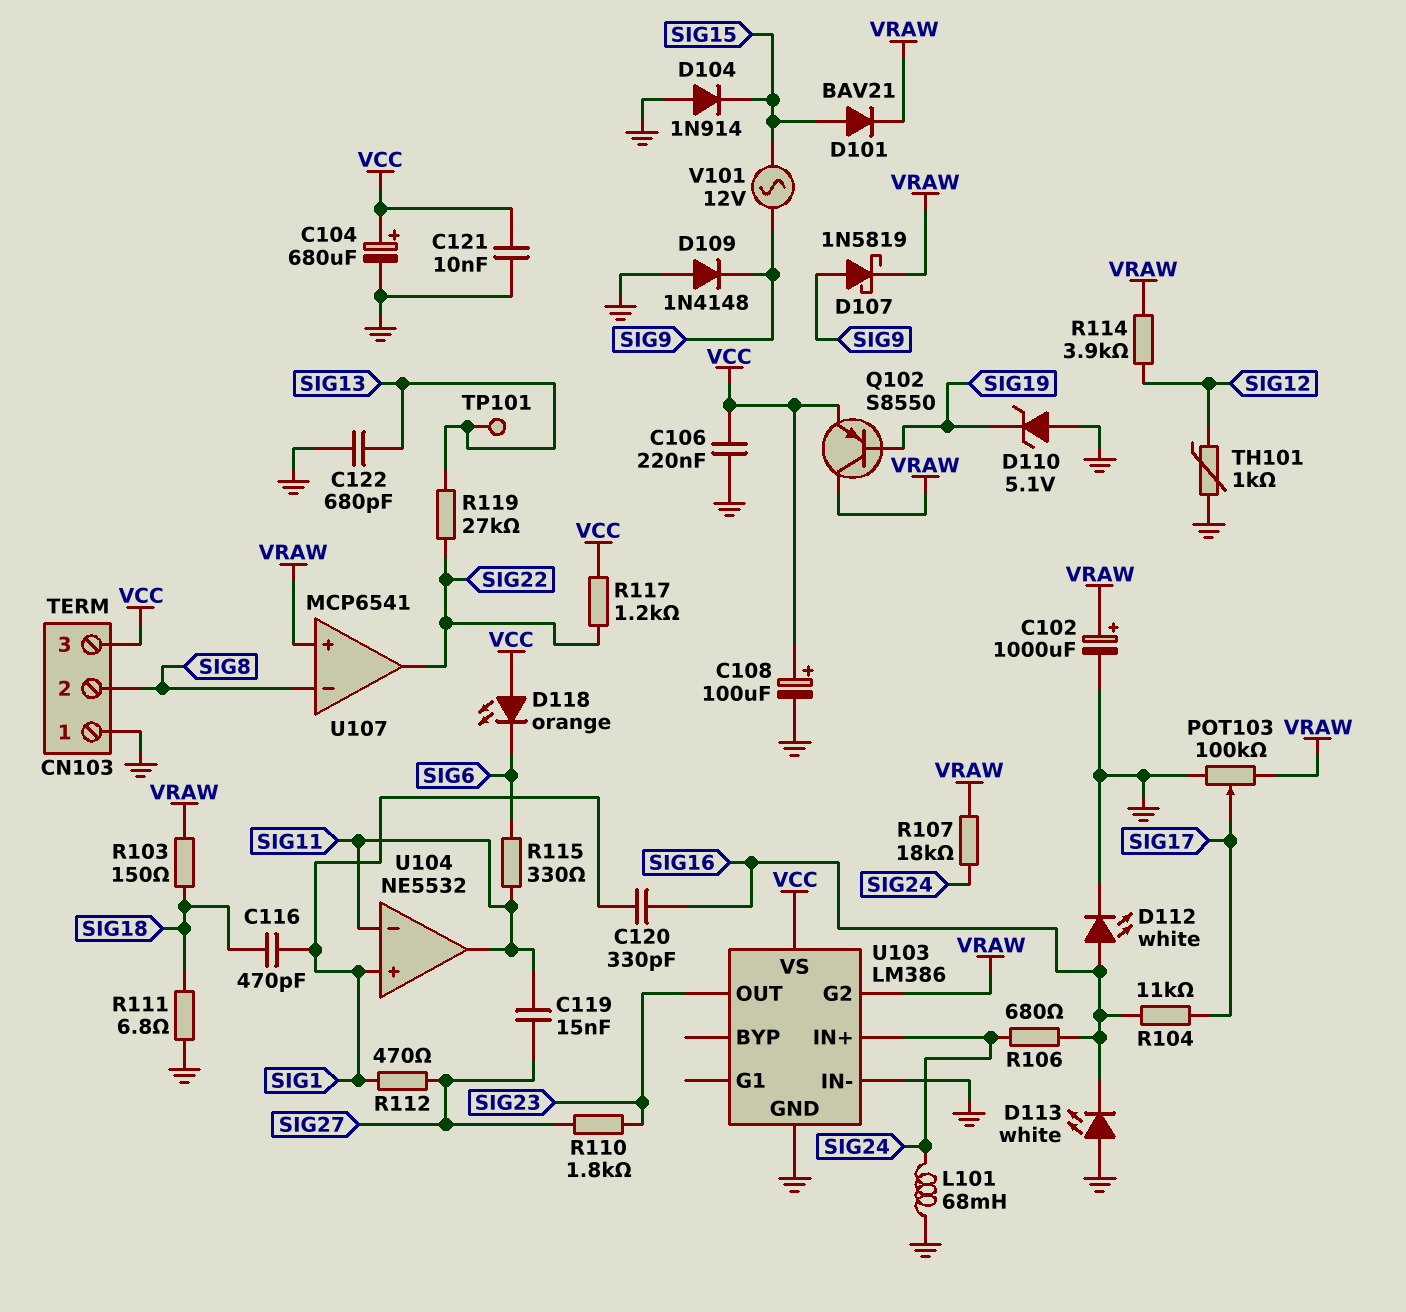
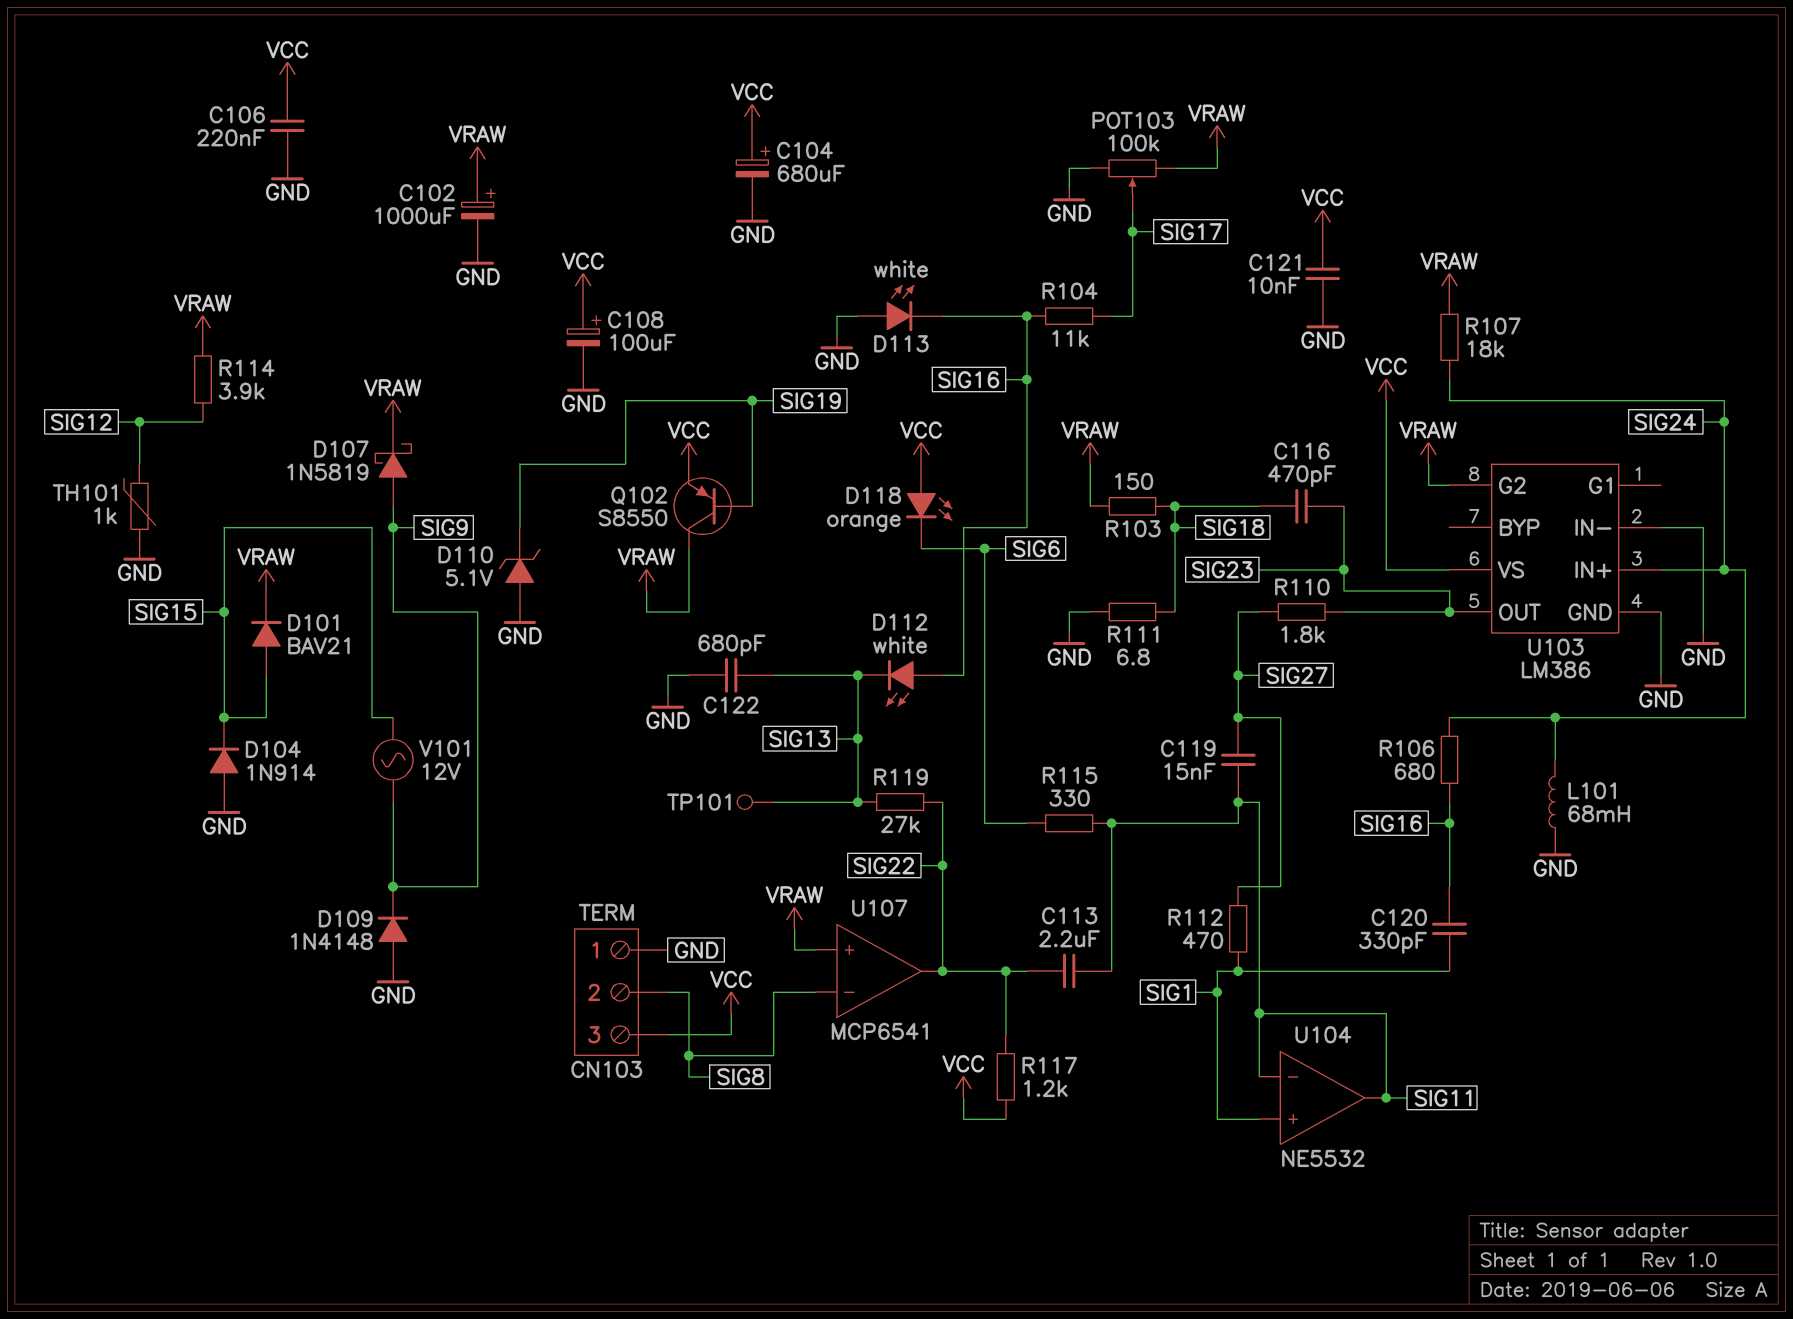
C113: none -> 2.2uF (SIG11, SIG22)
C116: 470pF (SIG1, SIG18) -> 470pF (SIG18, SIG23)
D112: LED white (A SIG16, K GND) -> LED white (A SIG16, K SIG13)

